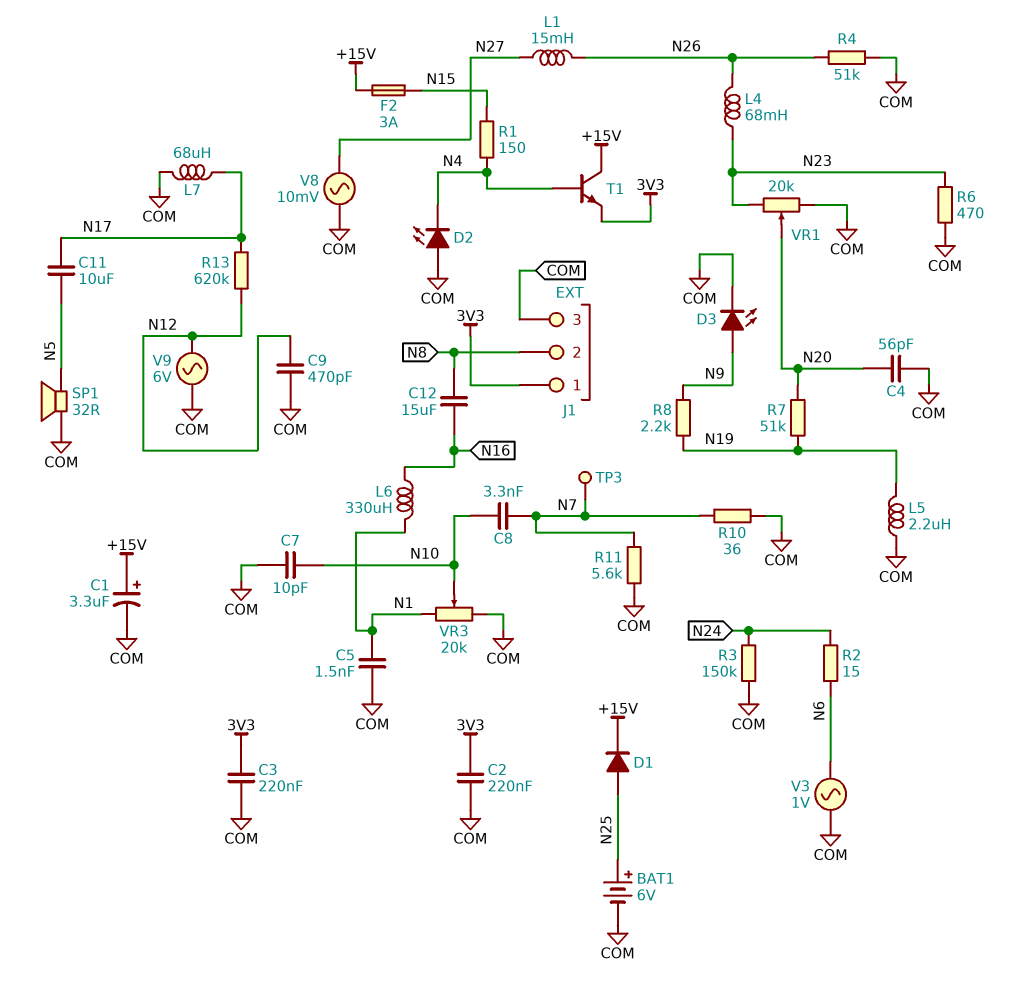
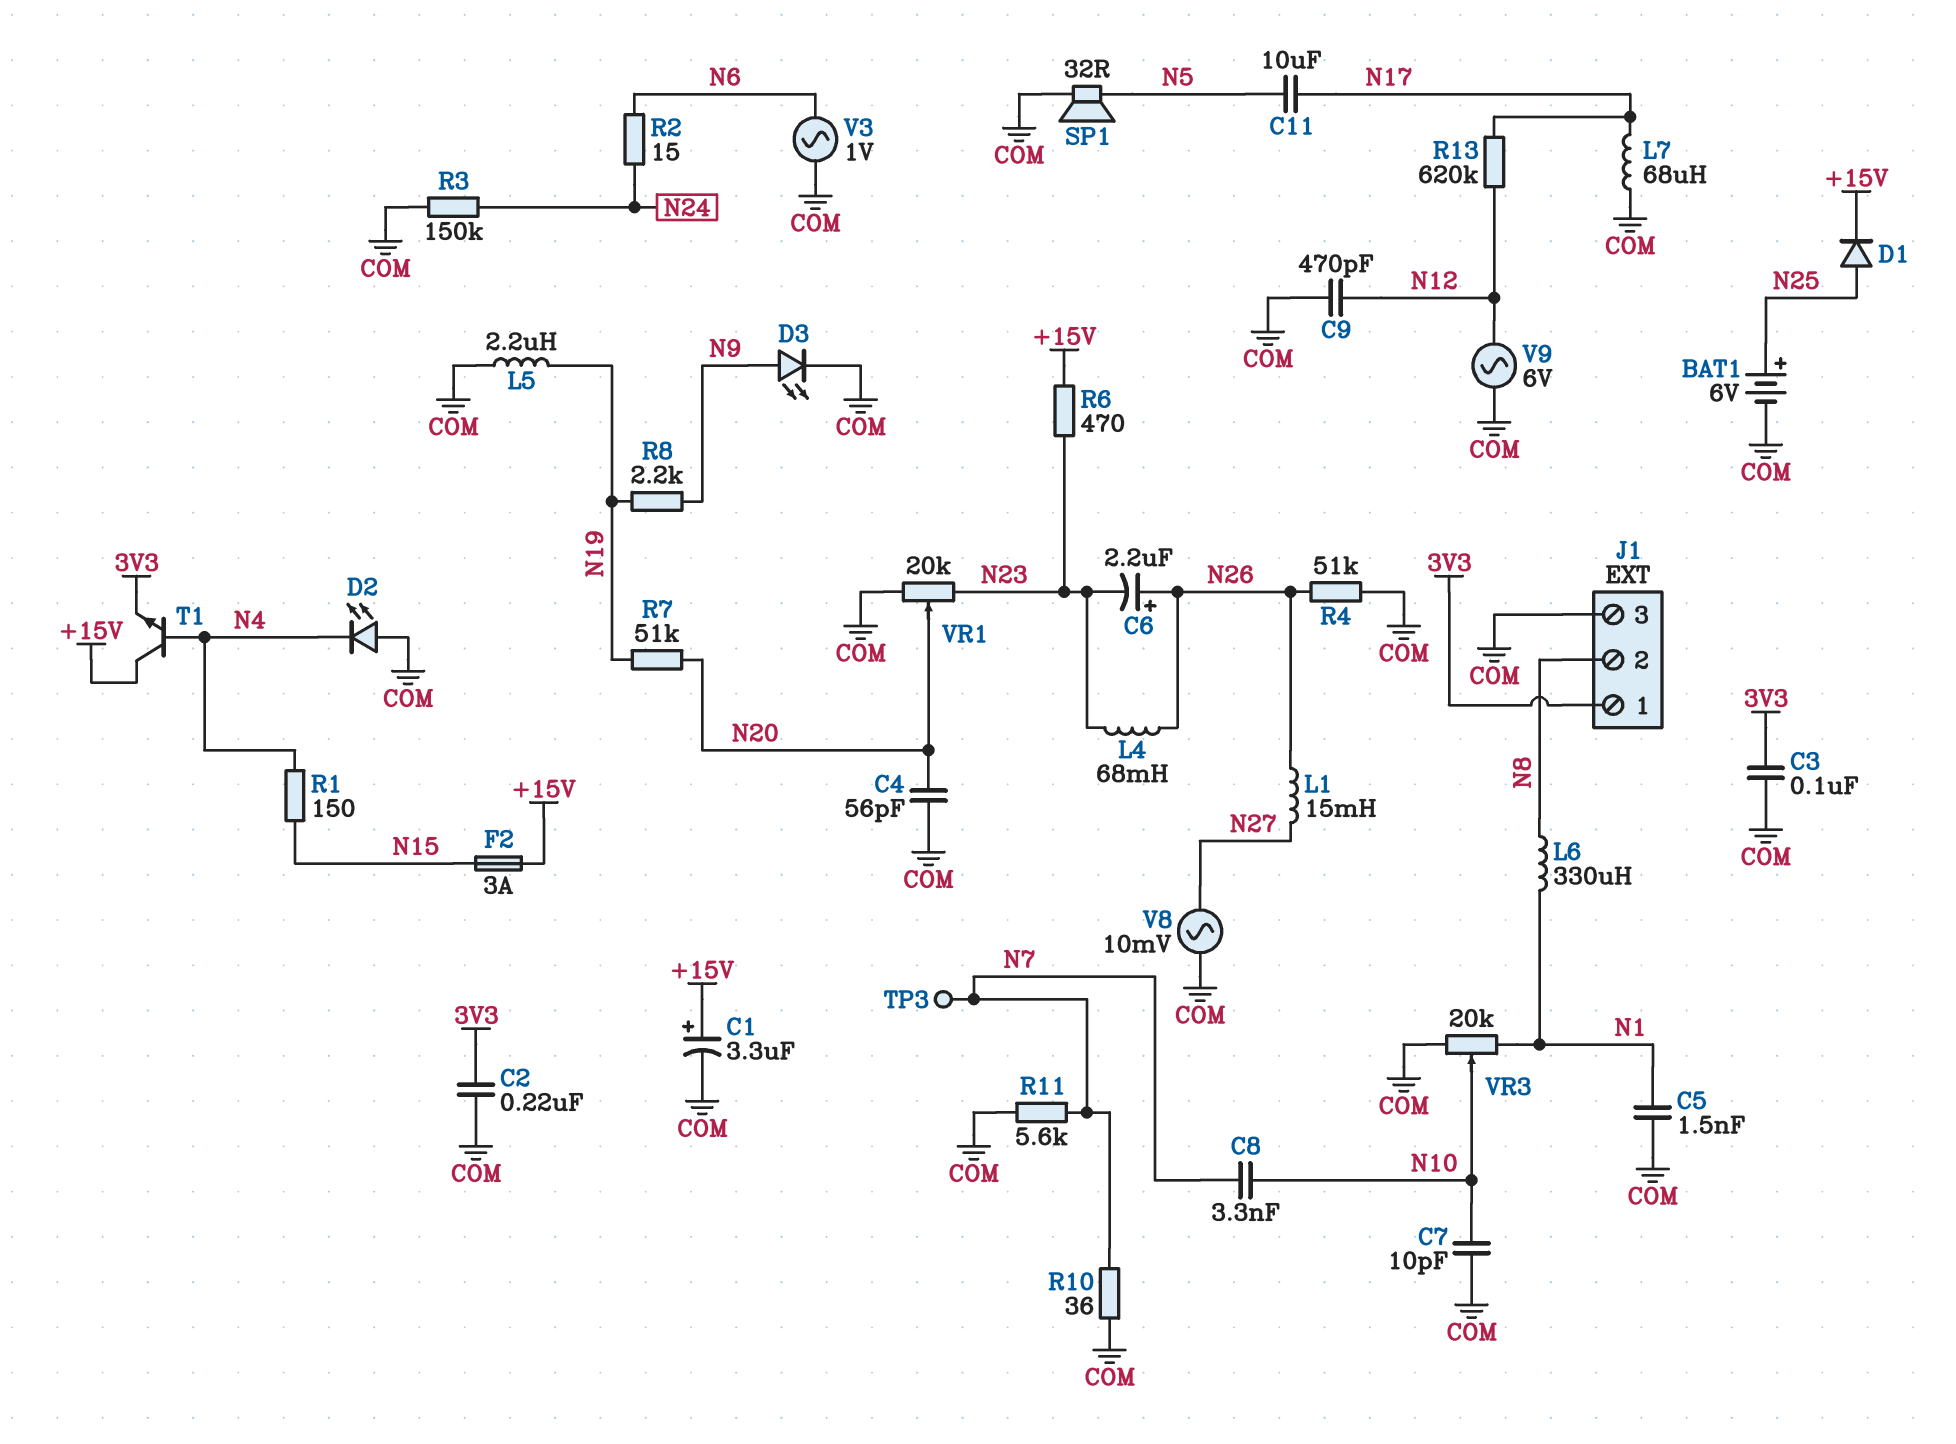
C3: 220nF (3V3, COM) -> 100nF (3V3, COM)
C6: none -> 2.2uF (plus N26, minus N23)
C12: 15uF (N8, N16) -> none
L6: 330uH (N1, N16) -> 330uH (N1, N8)
R6: 470 (COM, N23) -> 470 (+15V, N23)

